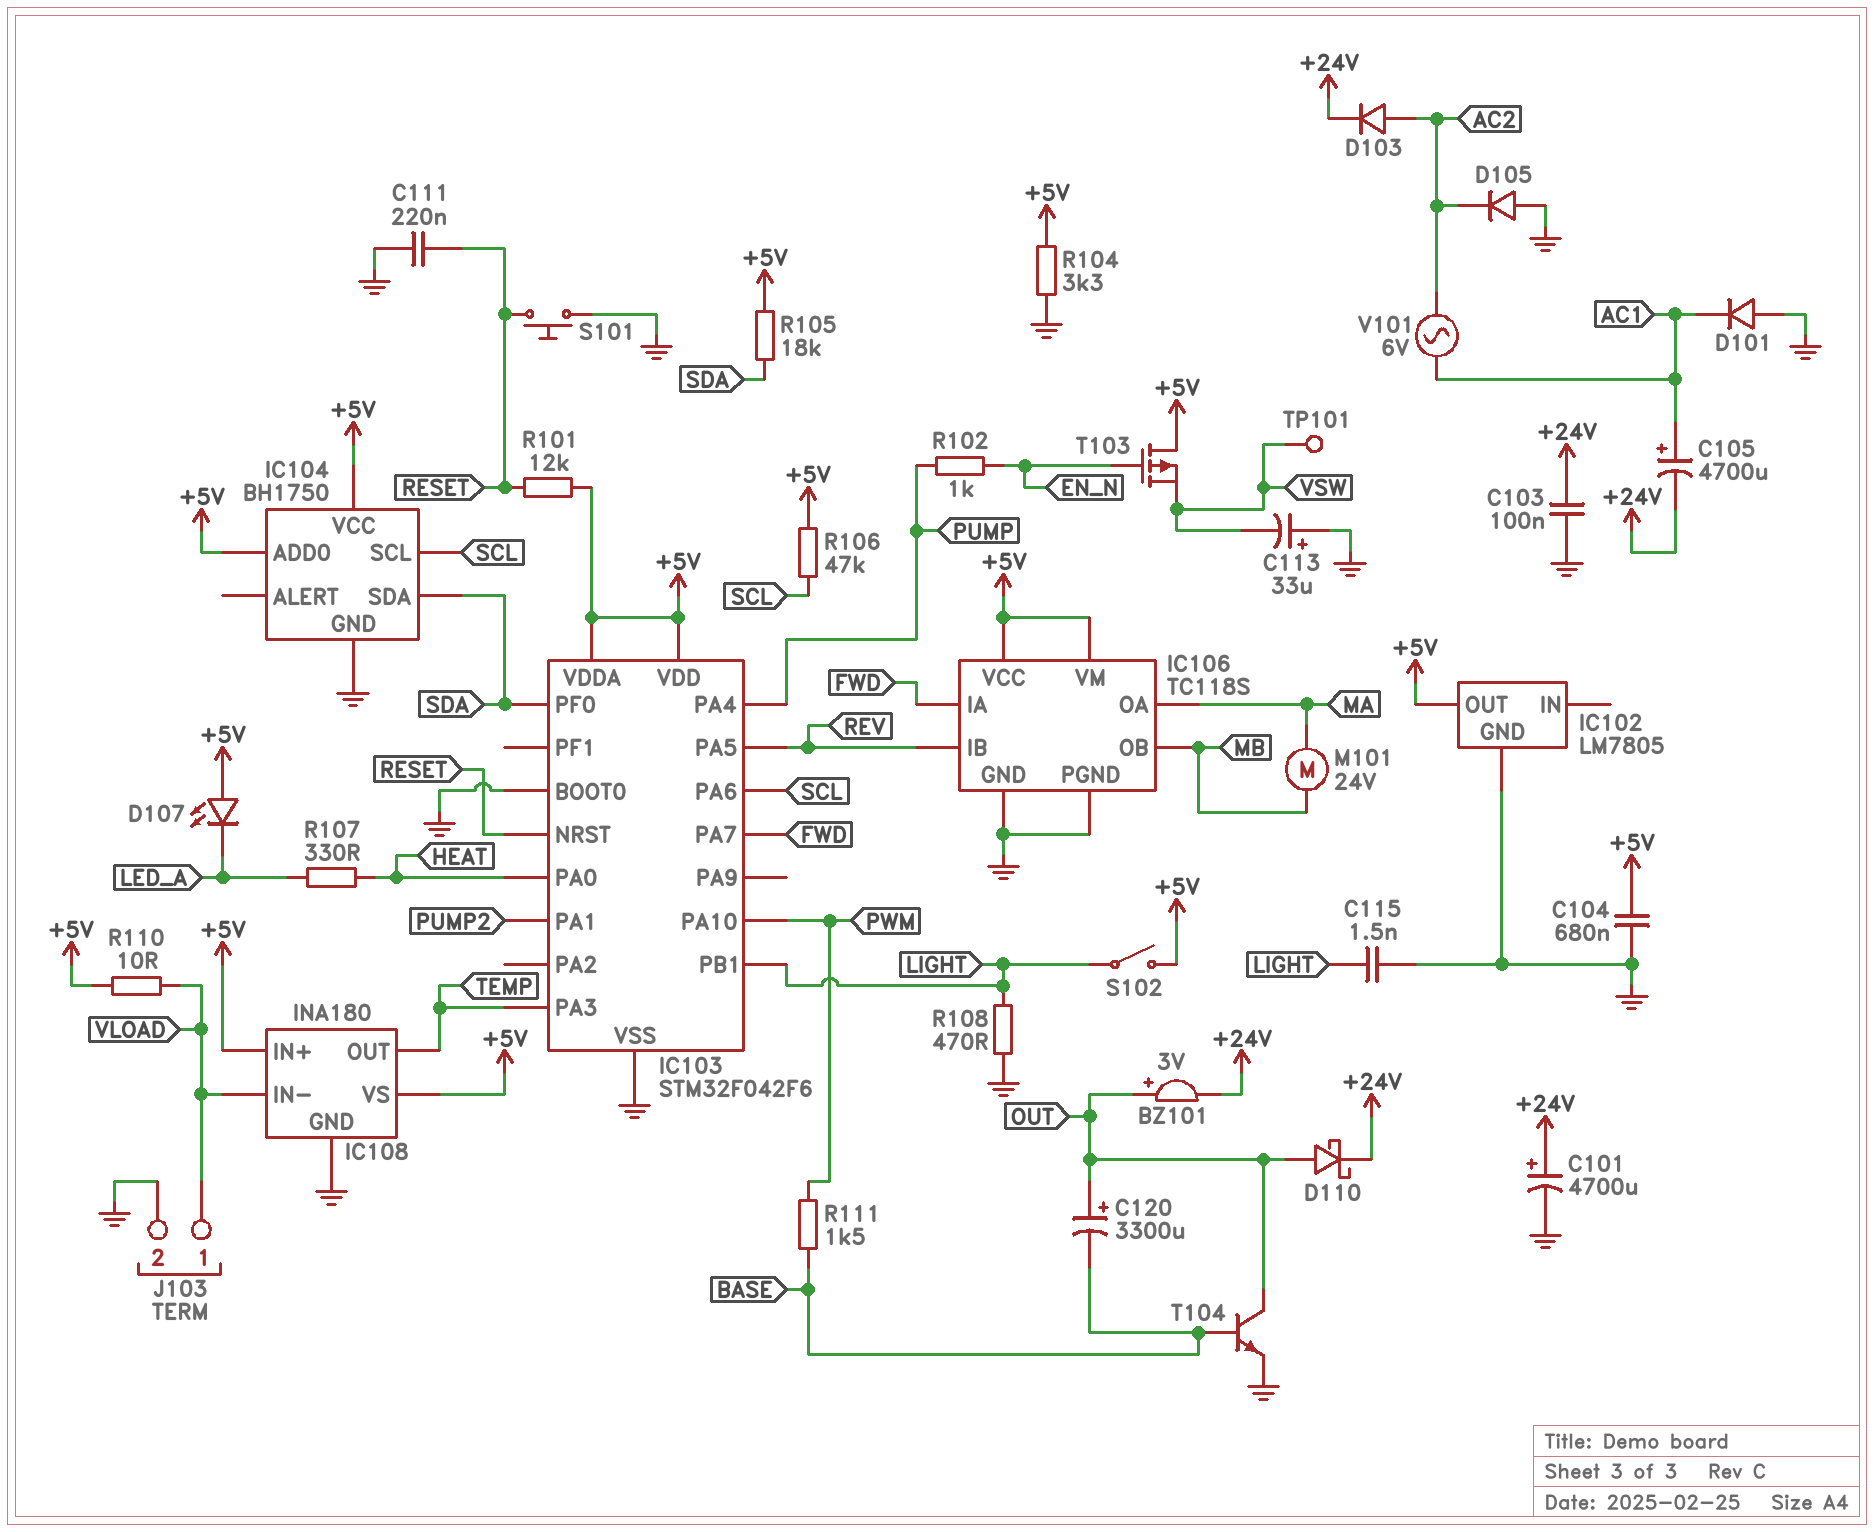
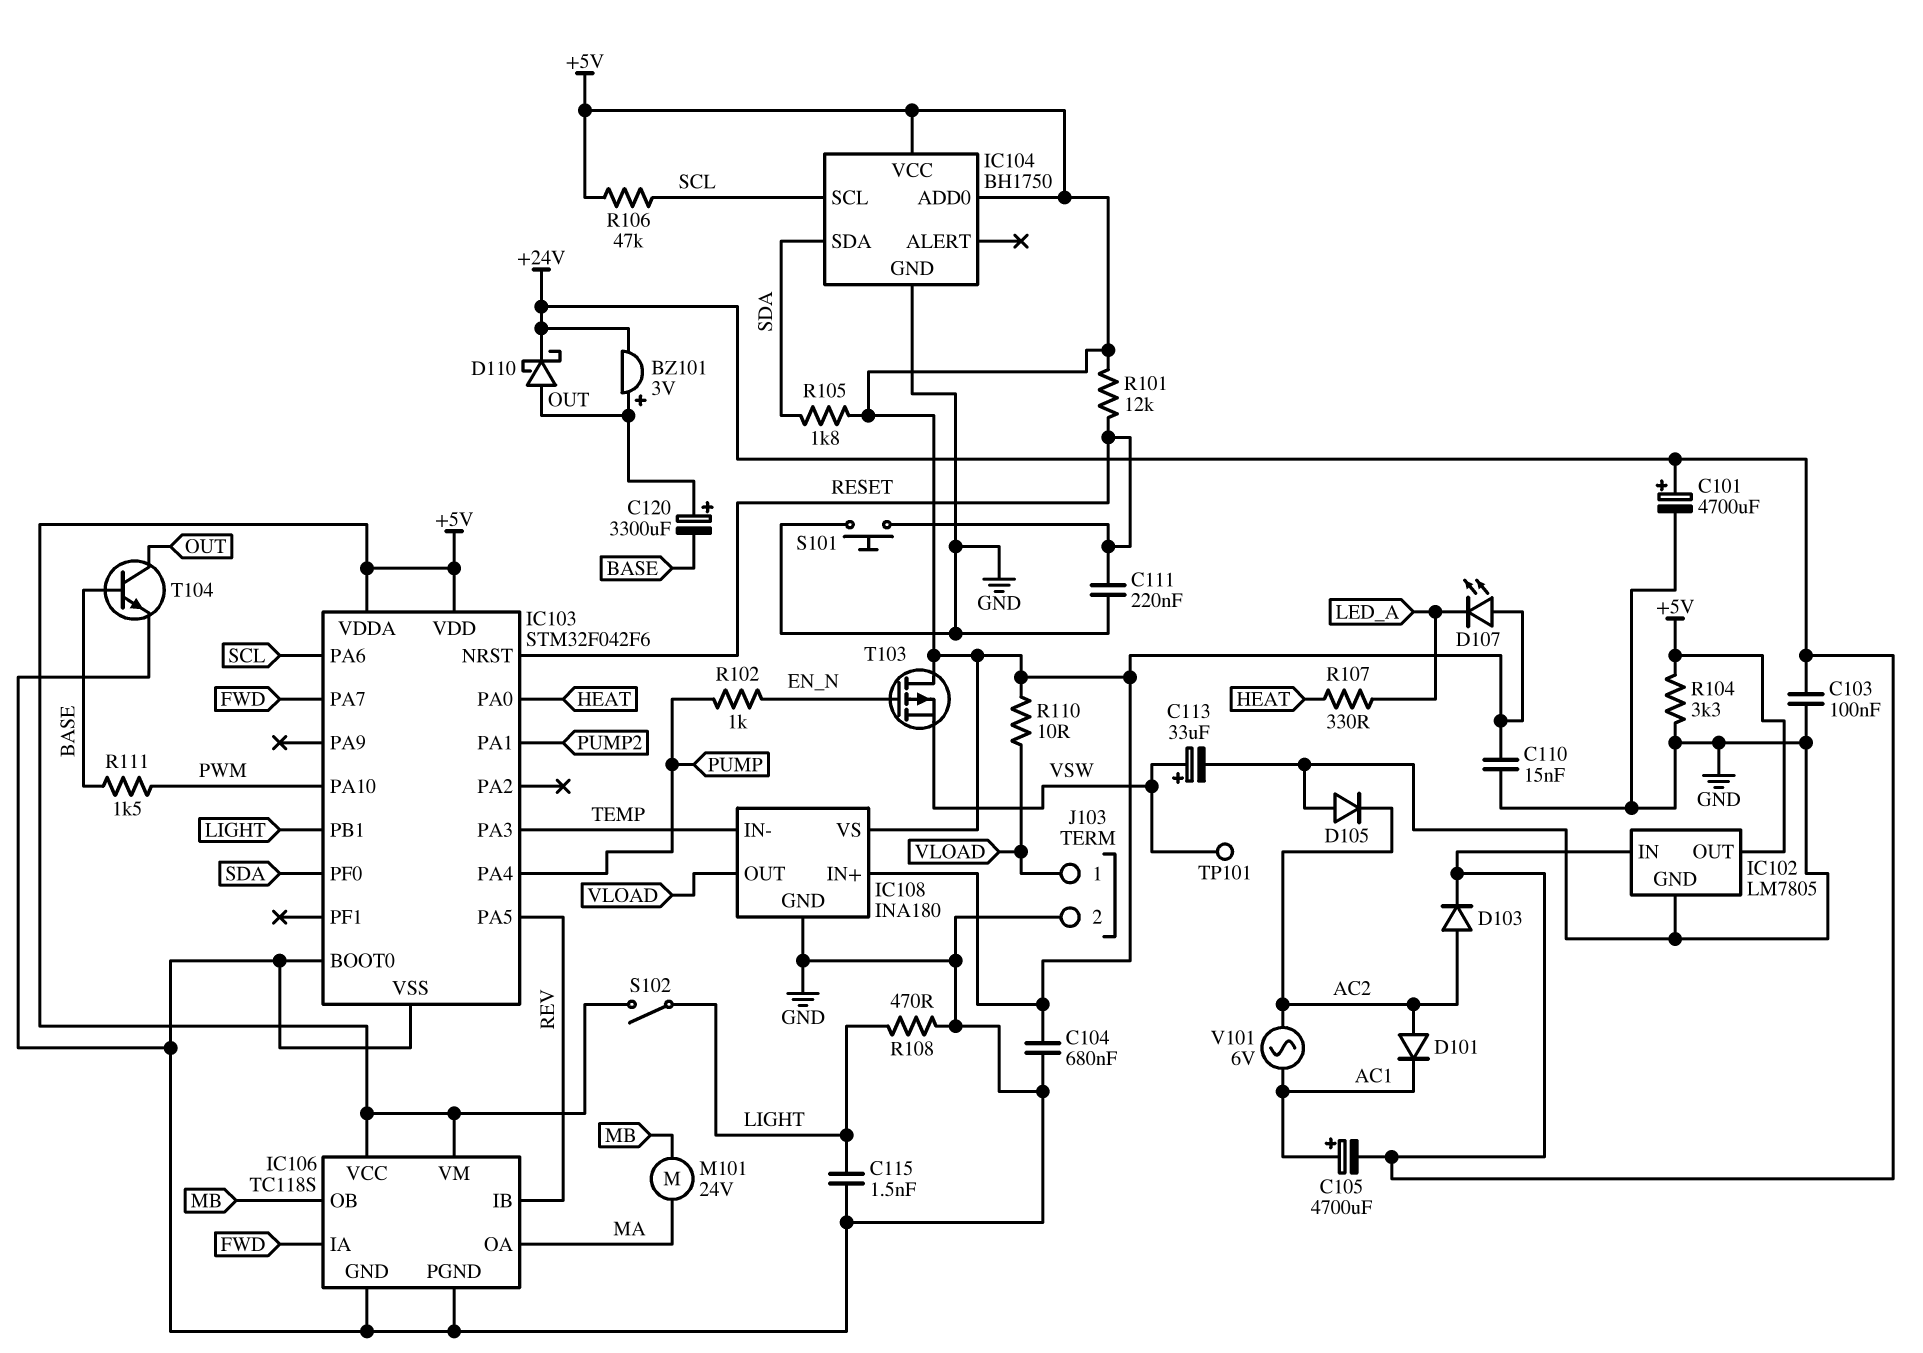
C110: none -> 15nF (+5V, GND)
C113: 33uF (plus GND, minus VSW) -> 33uF (plus VSW, minus GND)
D101: diode (A GND, K AC1) -> diode (A AC2, K AC1)
IC102 pin IN: none -> +24V
IC108 pin IN-: VLOAD -> TEMP
IC108 pin OUT: TEMP -> VLOAD
R105: 18k (+5V, SDA) -> 1.8k (+5V, SDA)

